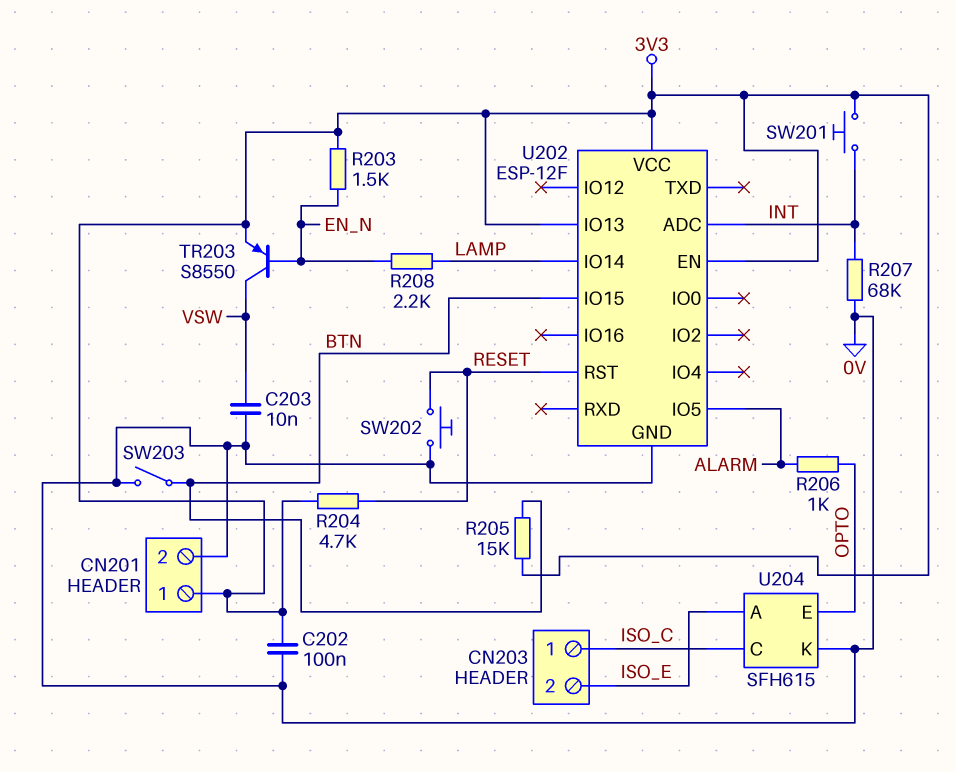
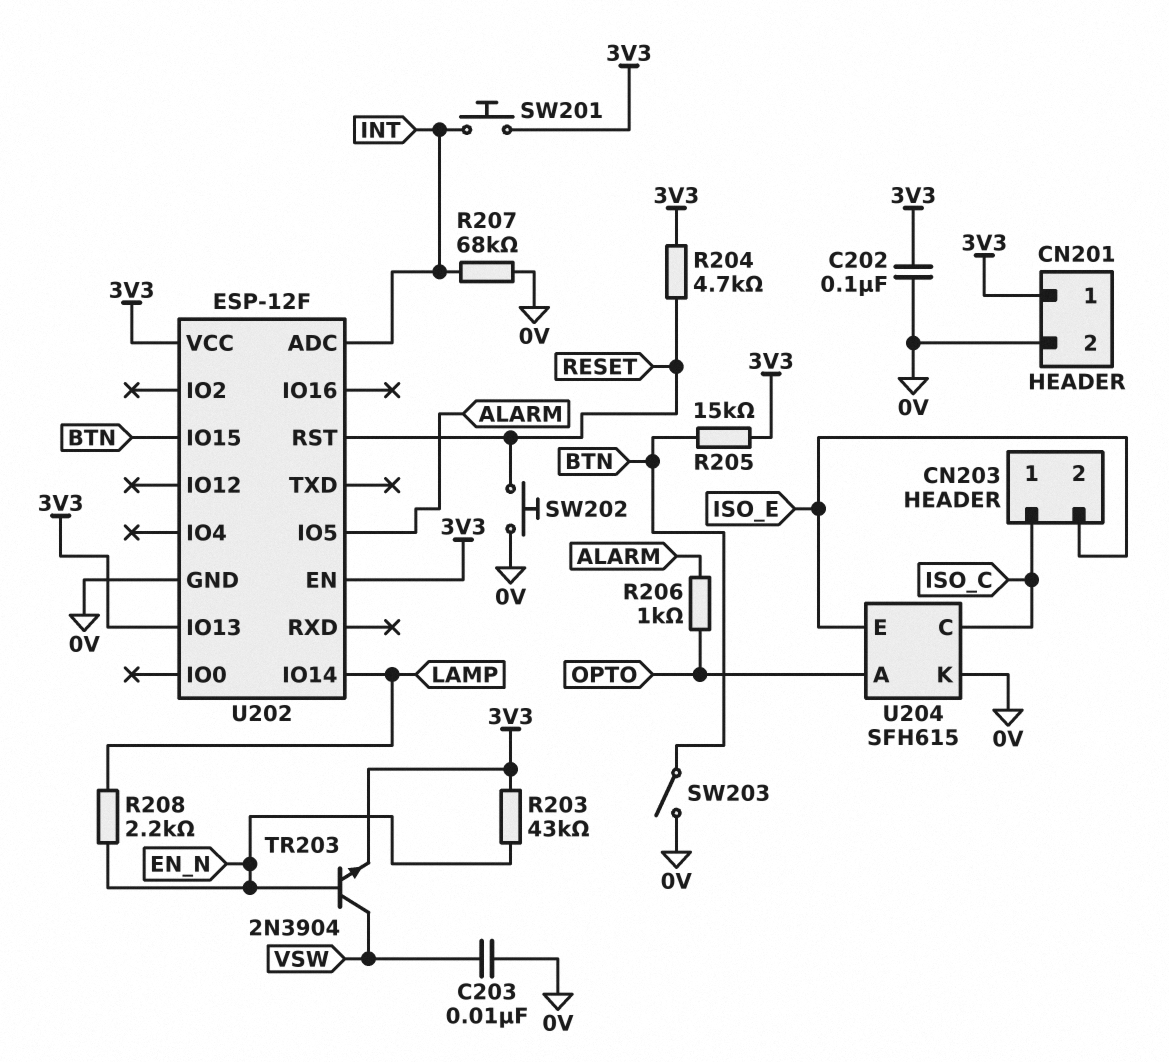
R203: 1.5k (3V3, EN_N) -> 43k (3V3, EN_N)
TR203: PNP S8550 (B EN_N, C VSW, E 3V3) -> NPN 2N3904 (B EN_N, C VSW, E 3V3)
U204 pin A: ISO_E -> OPTO
U204 pin E: OPTO -> ISO_E

